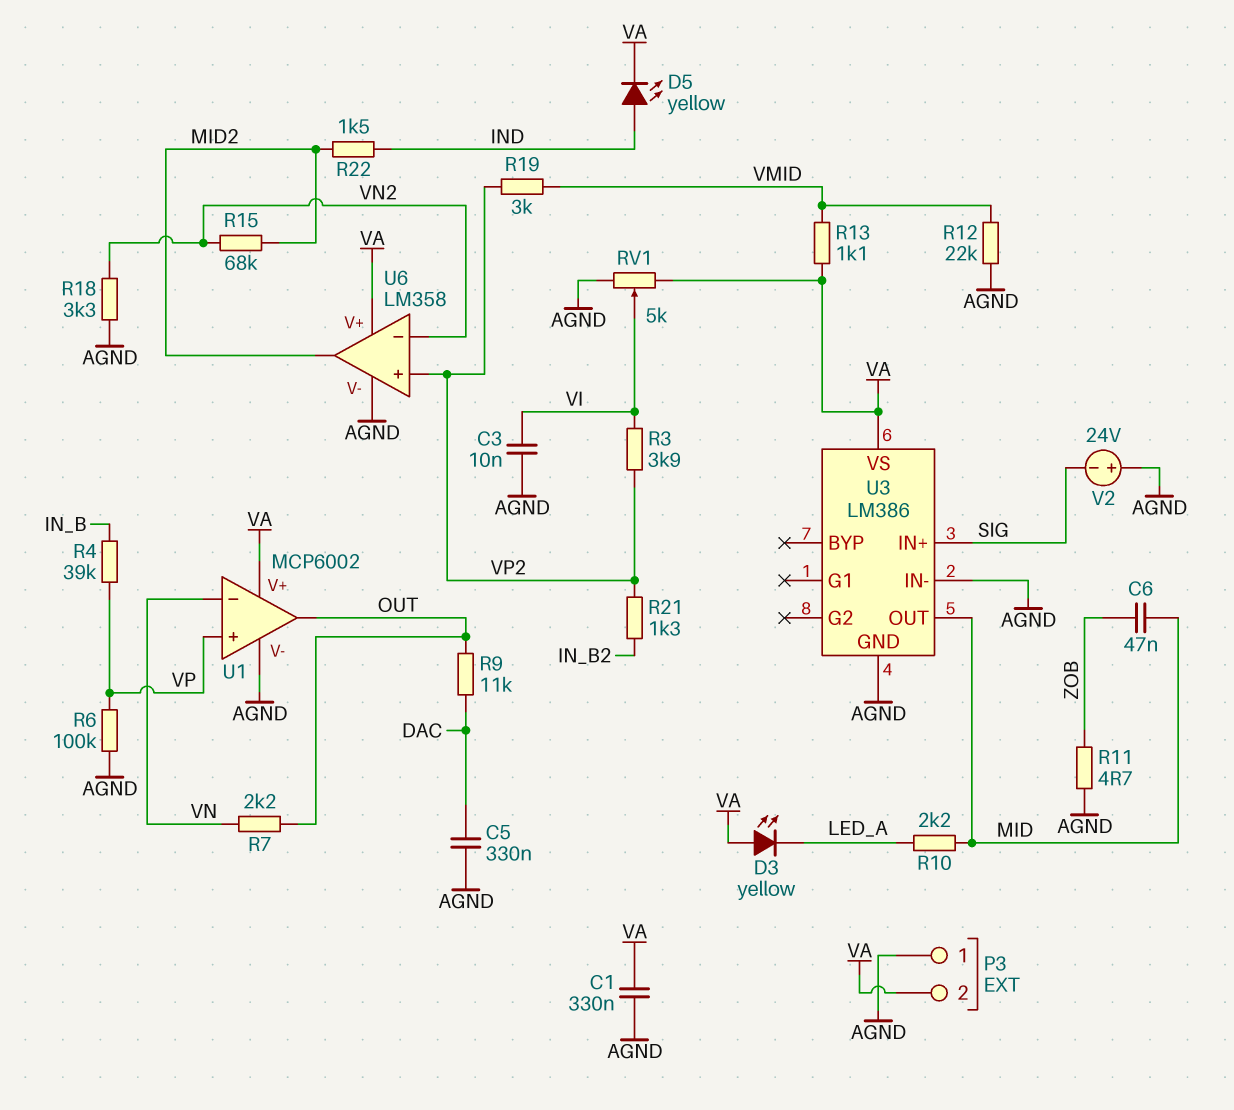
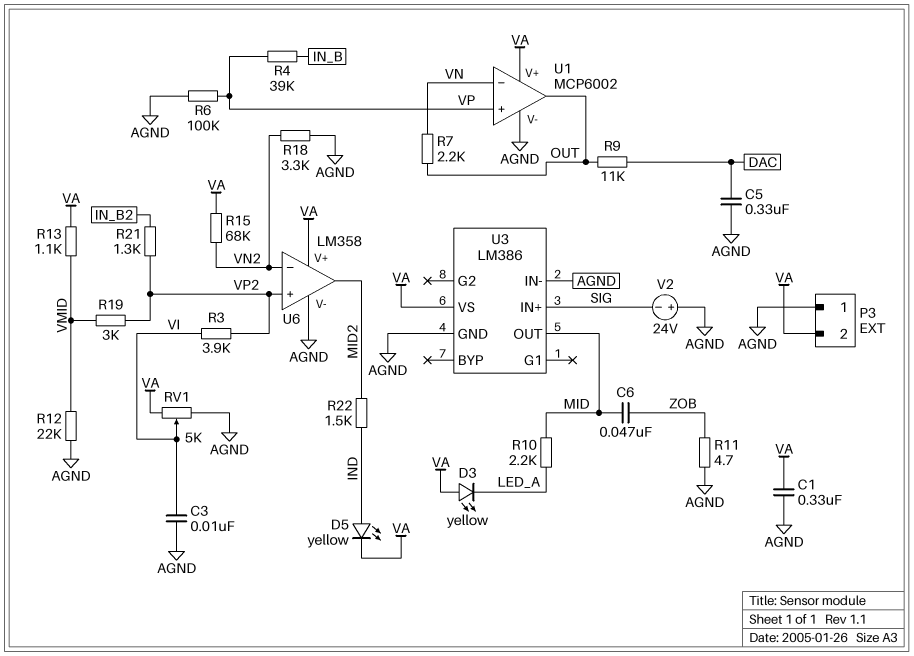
R15: 68k (MID2, VN2) -> 68k (VA, VN2)

